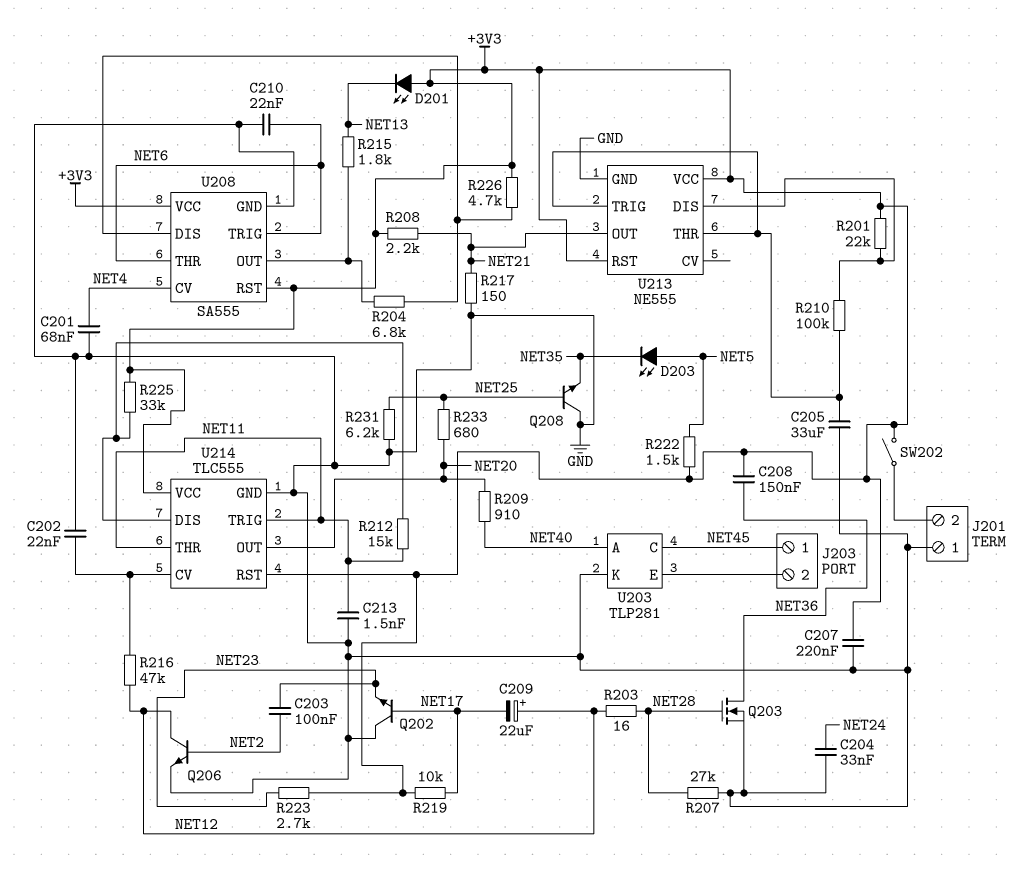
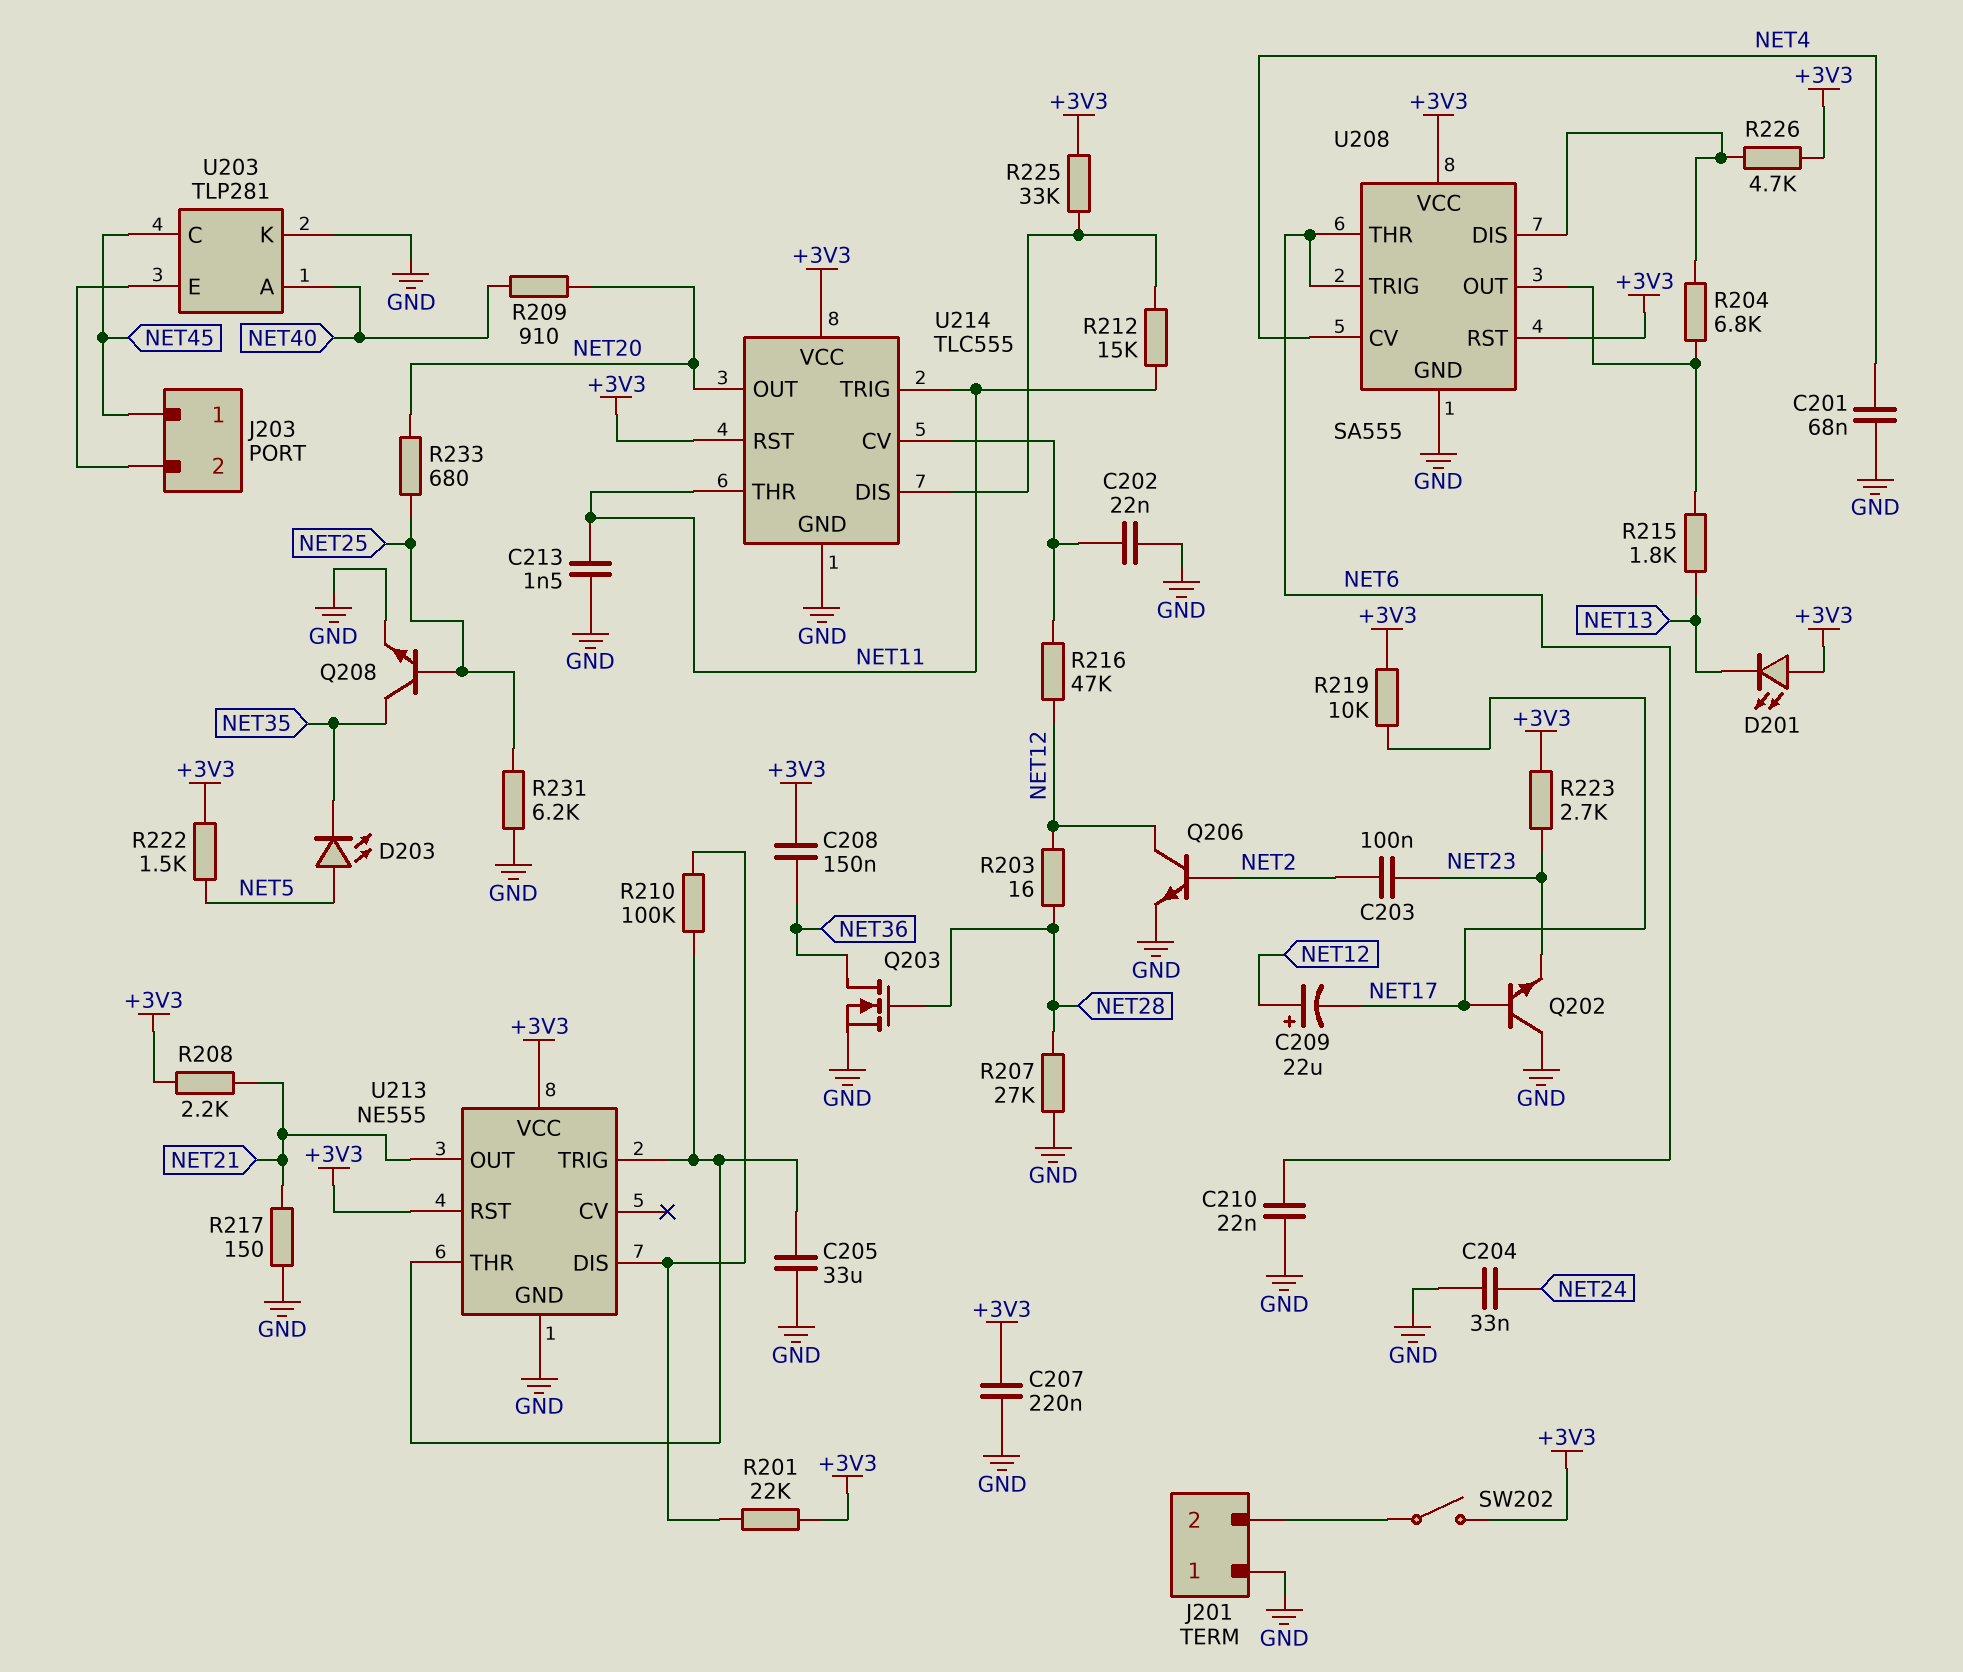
Q208: NPN (B NET25, C GND, E NET35) -> NPN (B NET25, C NET35, E GND)

